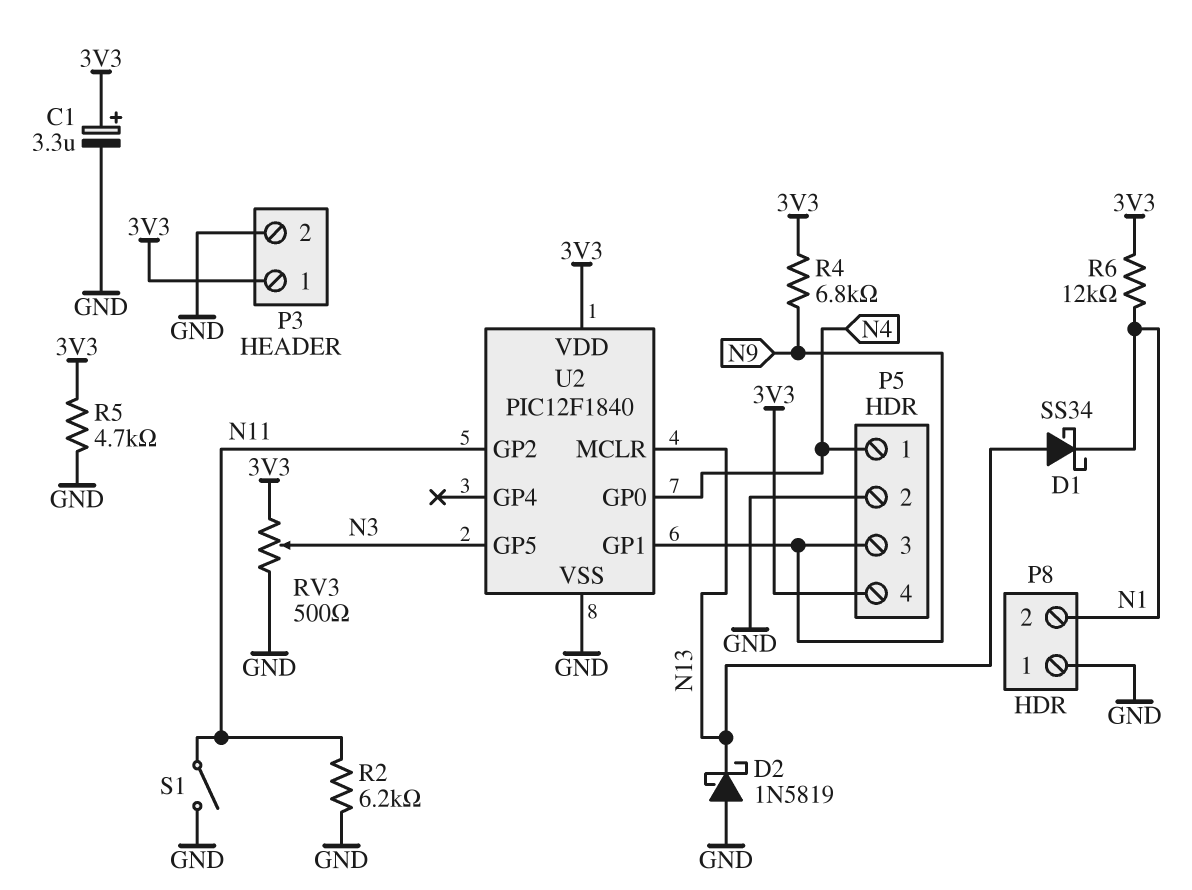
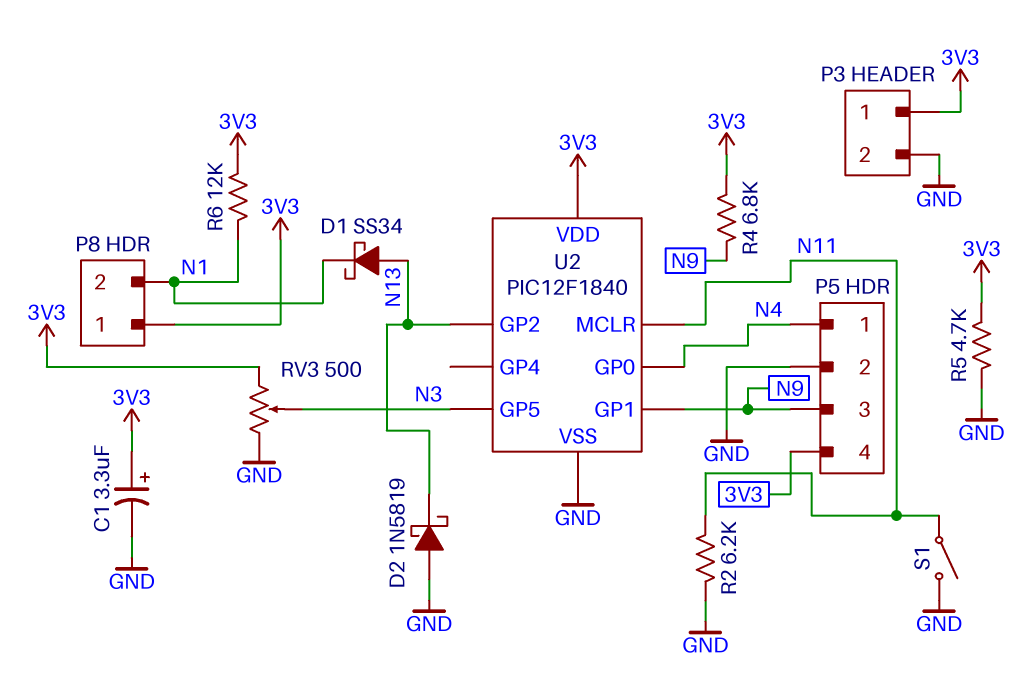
P8 pin 1: GND -> 3V3
U2 pin GP2: N11 -> N13
U2 pin MCLR: N13 -> N11

